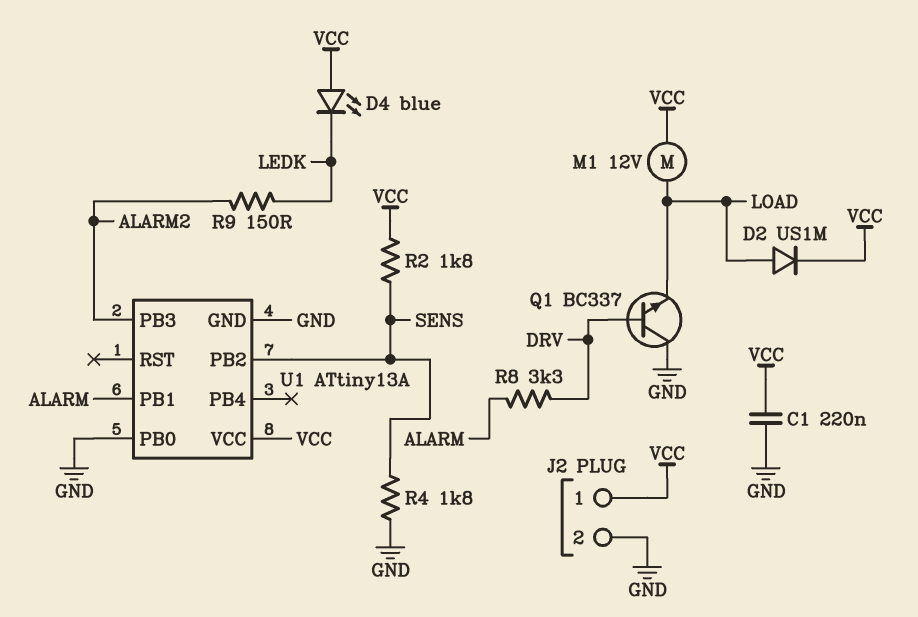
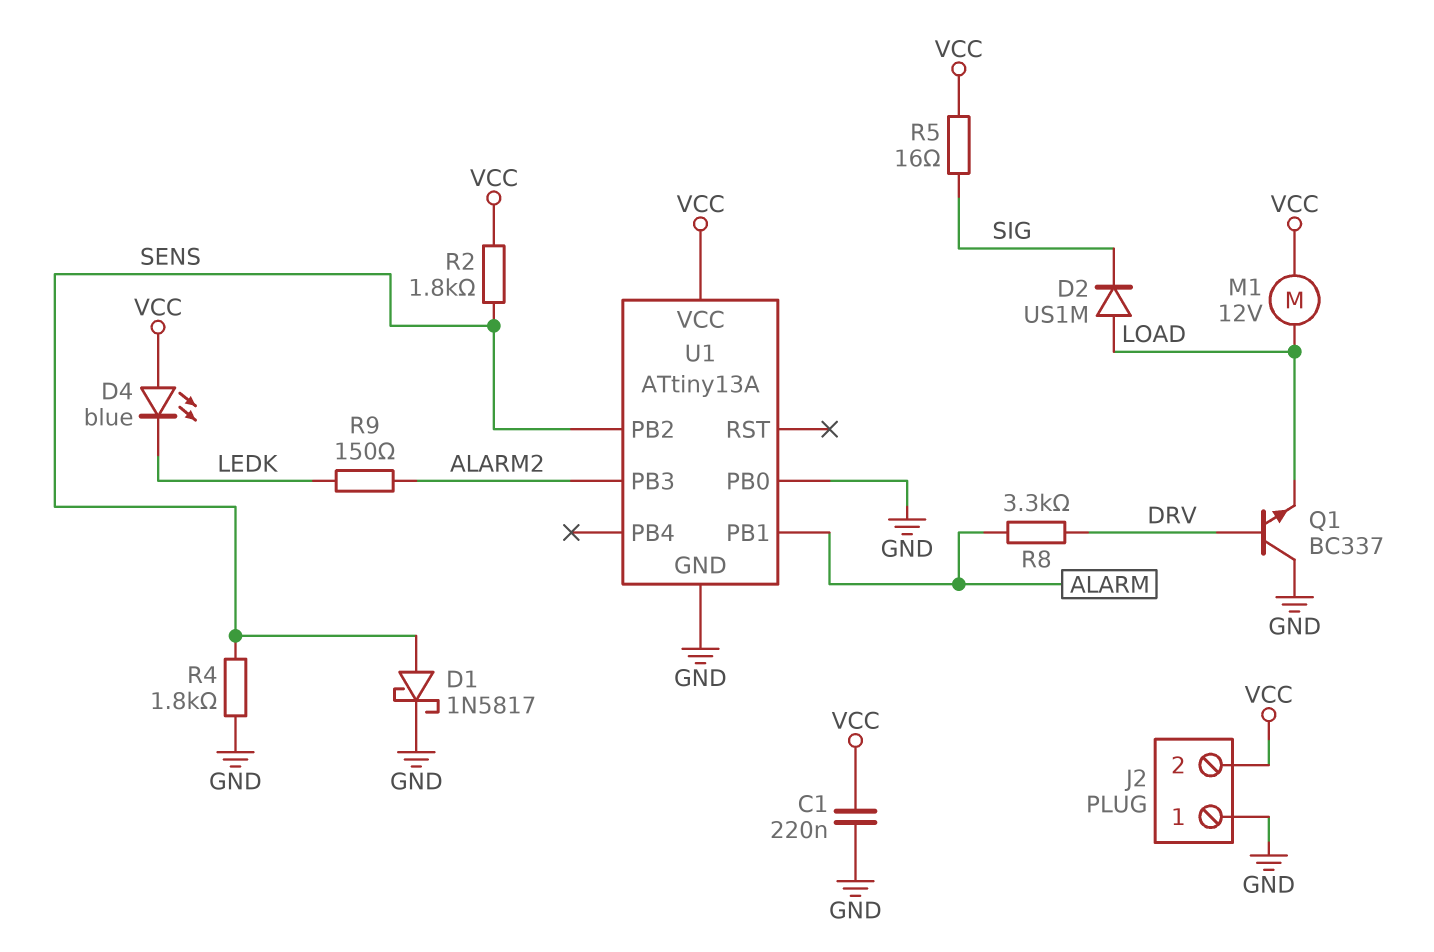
D1: none -> schottky 1N5817 (A SENS, K GND)
D2: diode US1M (A LOAD, K VCC) -> diode US1M (A LOAD, K SIG)
J2 pin 1: VCC -> GND
J2 pin 2: GND -> VCC
R5: none -> 16 (SIG, VCC)

